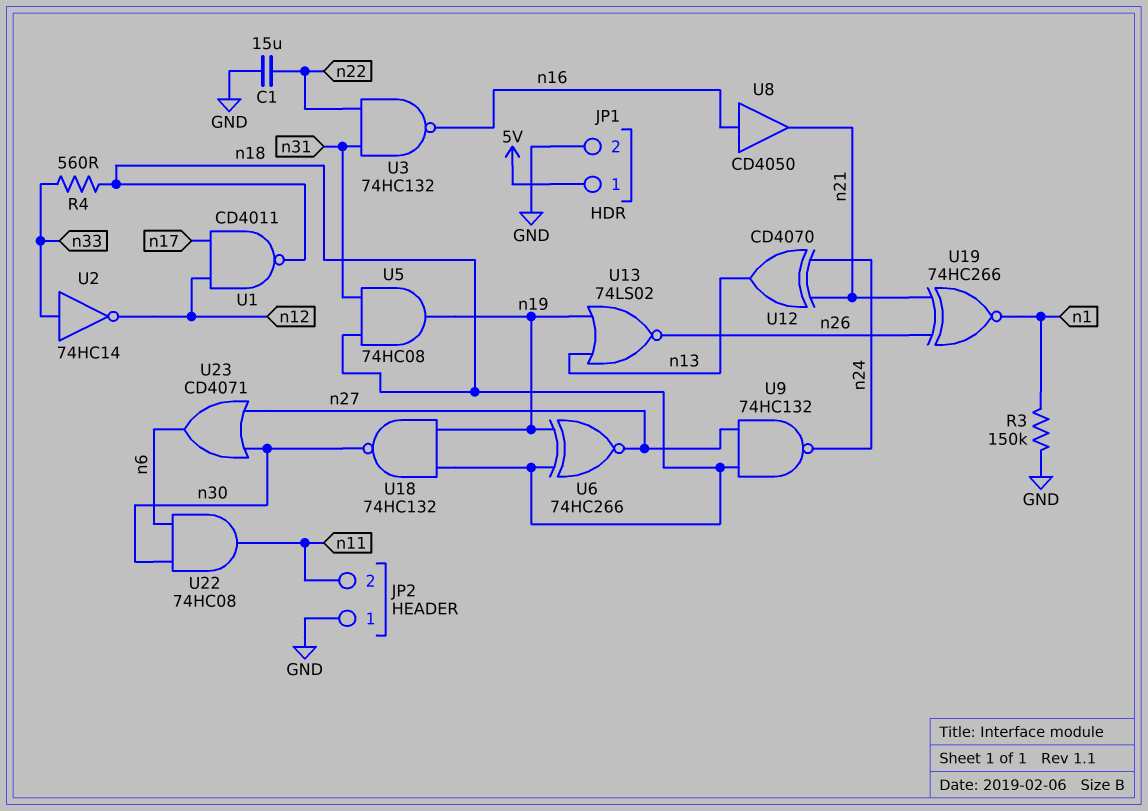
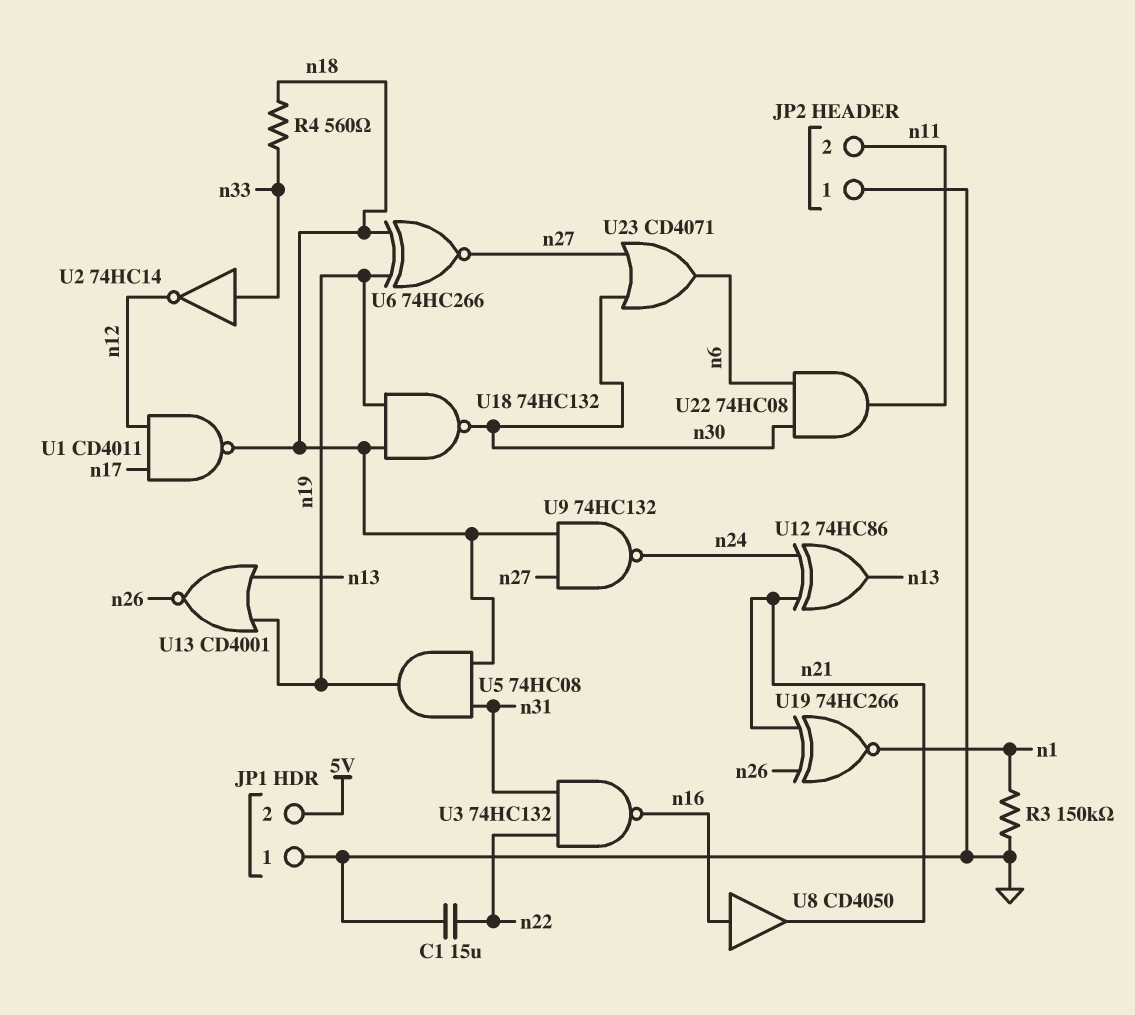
JP1 pin 1: 5V -> GND
JP1 pin 2: GND -> 5V
U12: XOR CD4070 (in n21, in n24, out n13) -> XOR 74HC86 (in n21, in n24, out n13)
U13: NOR 74LS02 (in n13, in n19, out n26) -> NOR CD4001 (in n13, in n19, out n26)

